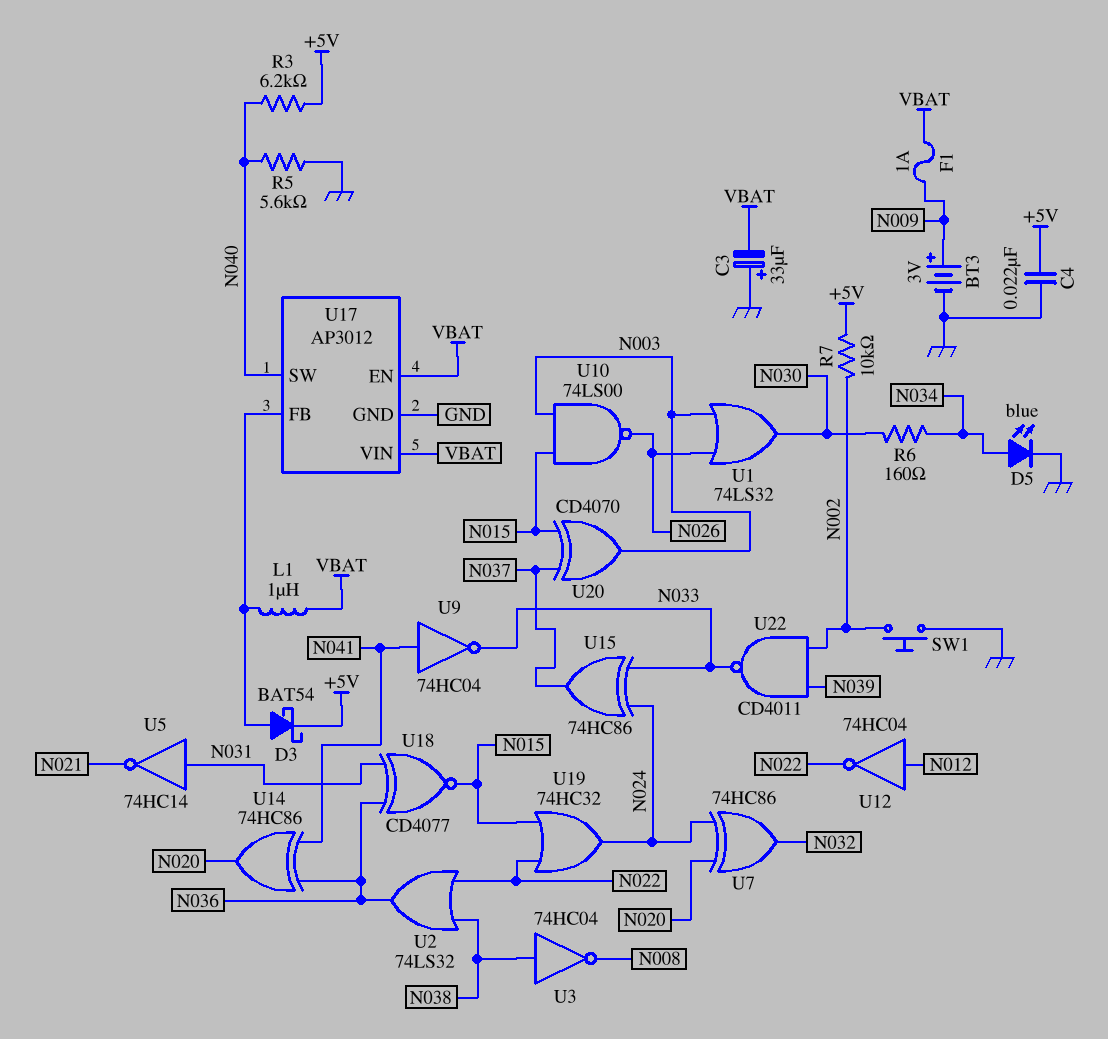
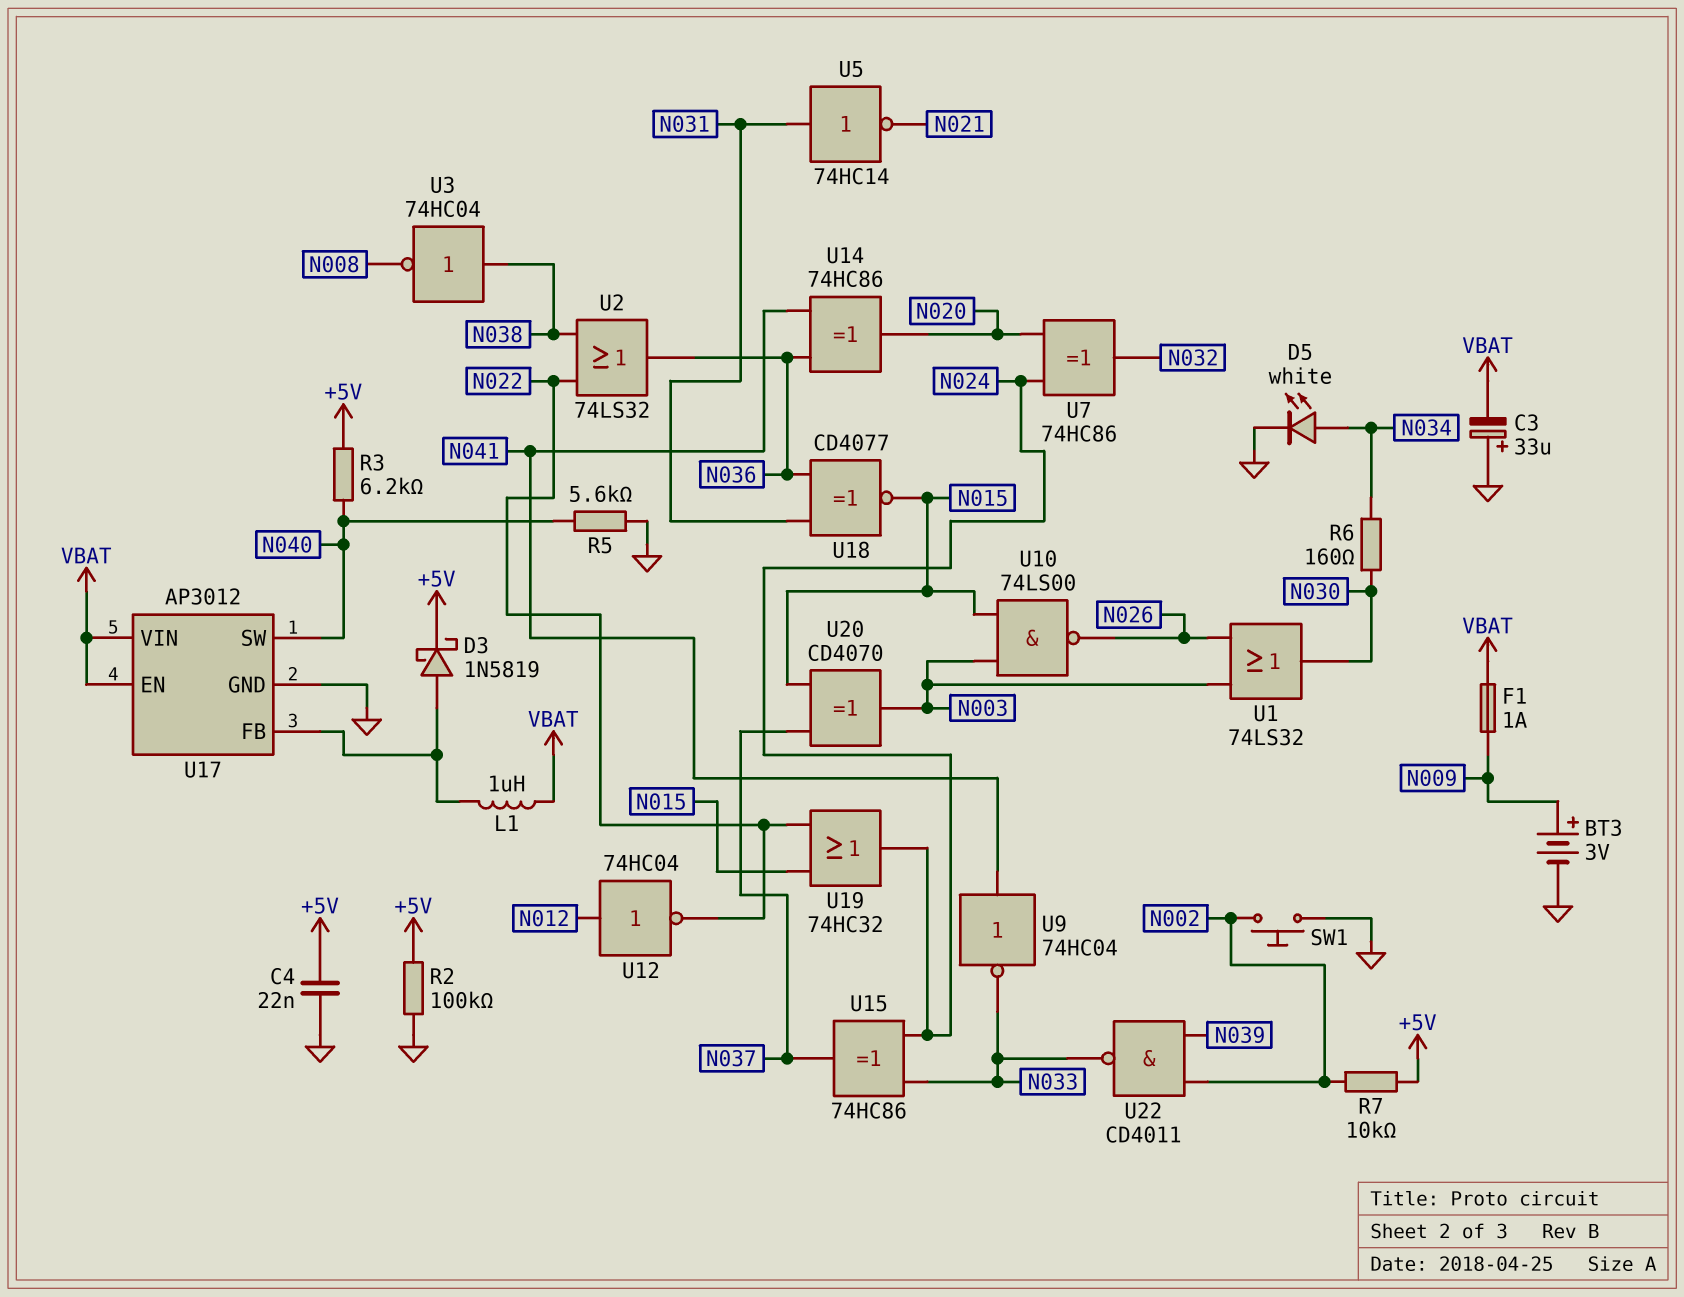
D3: schottky BAT54 (A U17/FB, K +5V) -> schottky 1N5819 (A U17/FB, K +5V)
D5: LED blue (A N034, K GND) -> LED white (A N034, K GND)
R2: none -> 100k (+5V, GND)

